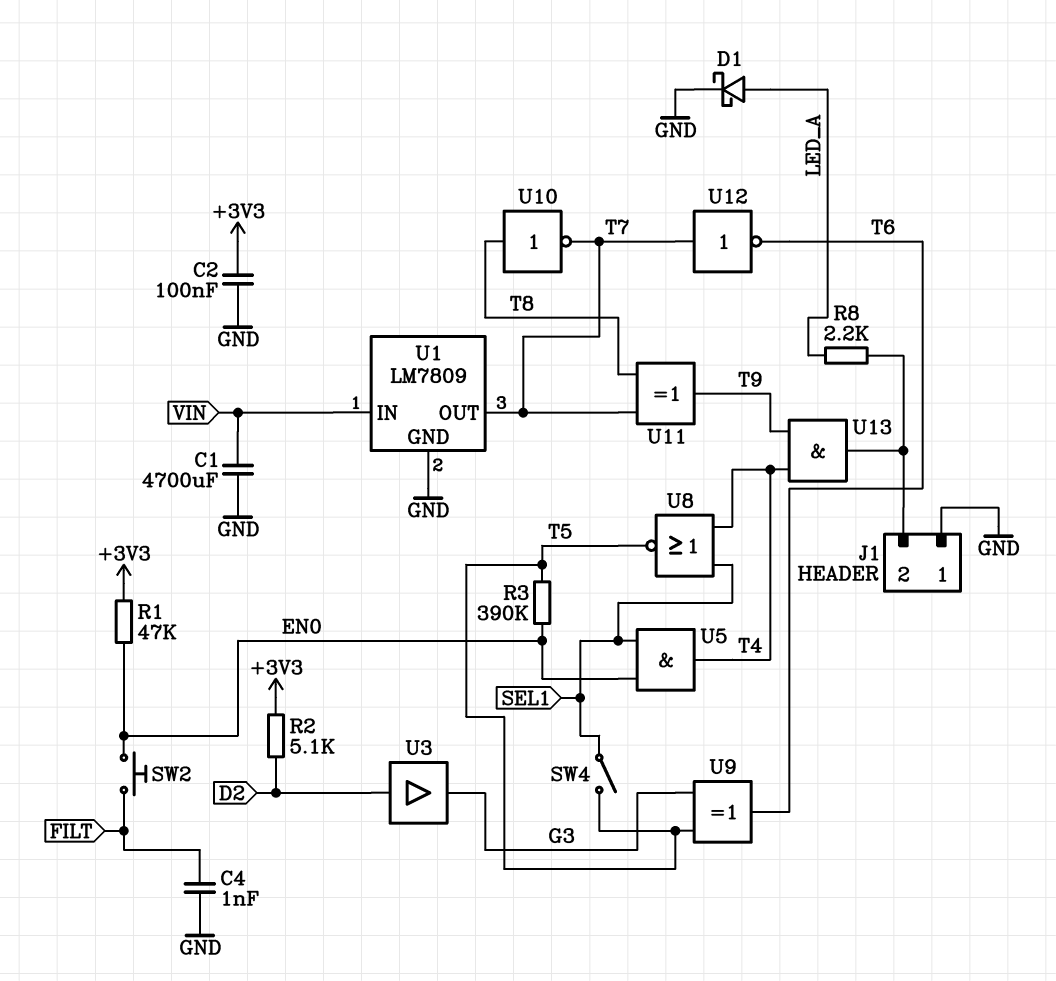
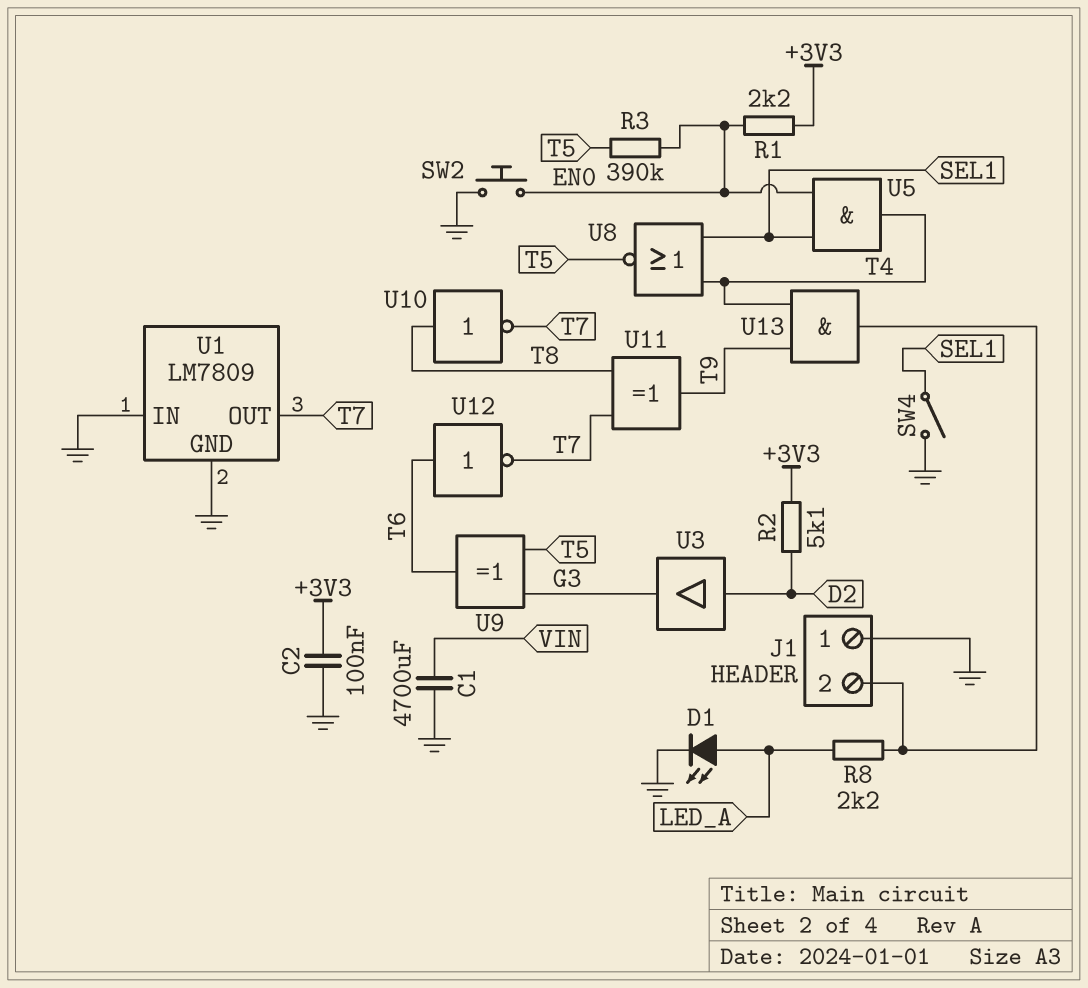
C4: 1nF (FILT, GND) -> none
D1: schottky (A LED_A, K GND) -> LED (A LED_A, K GND)
R1: 47k (+3V3, EN0) -> 2.2k (+3V3, EN0)
SW2: button (EN0, FILT) -> button (EN0, GND)
SW4: switch (SEL1, T5) -> switch (GND, SEL1)
U1 pin IN: VIN -> GND
U12: NOT (in T7, out T6) -> NOT (in T6, out T7)

